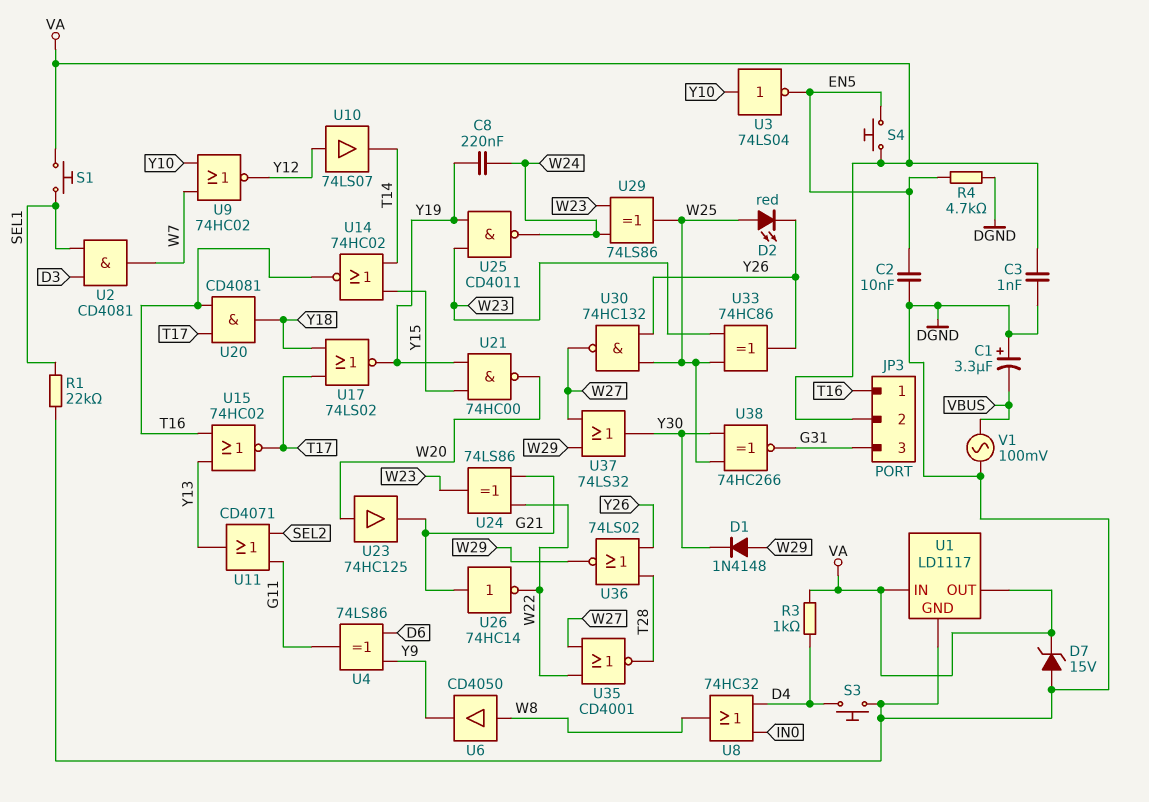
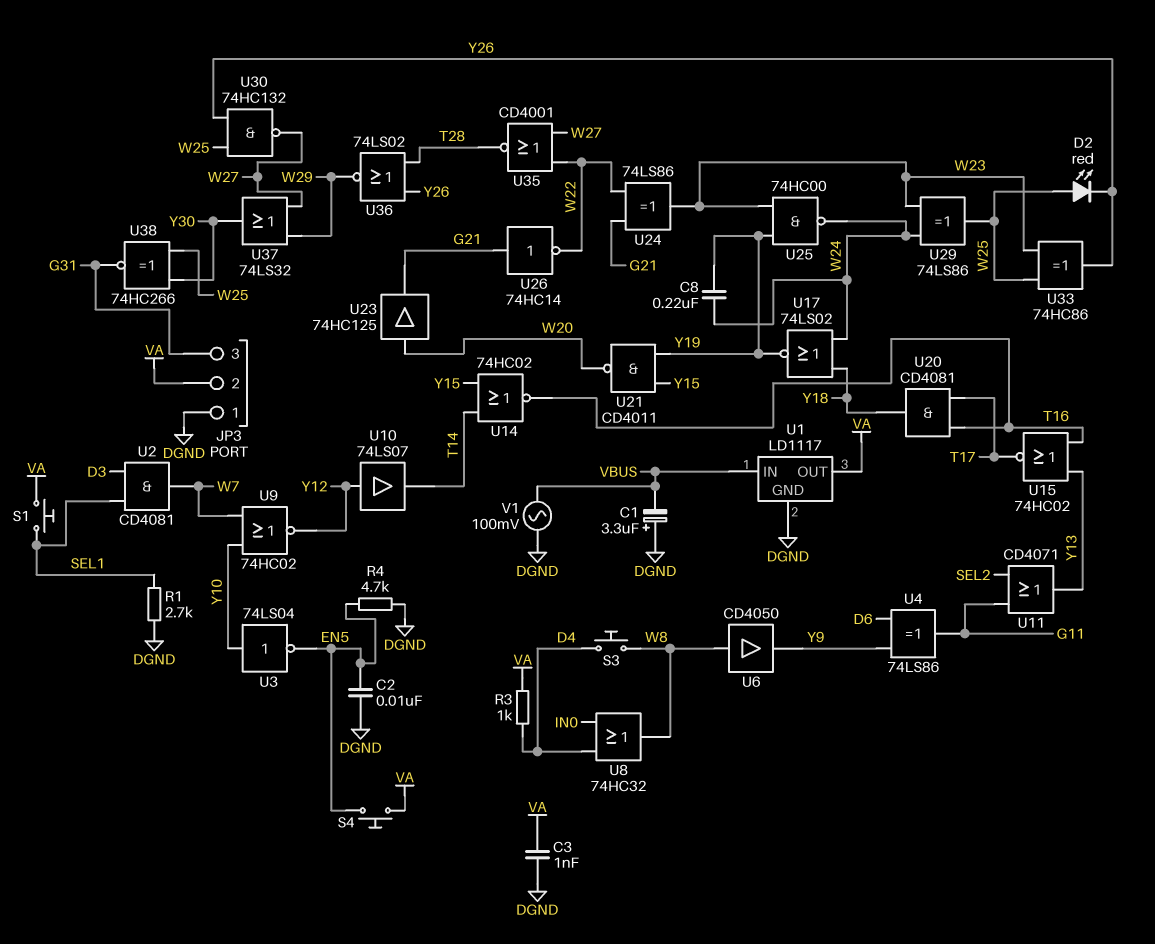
D1: diode 1N4148 (A W29, K Y30) -> none
D7: zener 15V (A DGND, K VA) -> none
JP3 pin 1: T16 -> DGND
R1: 22k (DGND, SEL1) -> 2.7k (DGND, SEL1)
S3: button (D4, DGND) -> button (D4, W8)
U1 pin IN: VA -> VBUS
U17: NOR 74LS02 (in T17, in Y18, out Y19) -> NOR 74LS02 (in W24, in Y18, out Y19)
U21: NAND 74HC00 (in Y15, in Y19, out W20) -> NAND CD4011 (in Y15, in Y19, out W20)
U25: NAND CD4011 (in W23, in Y19, out W24) -> NAND 74HC00 (in W23, in Y19, out W24)

